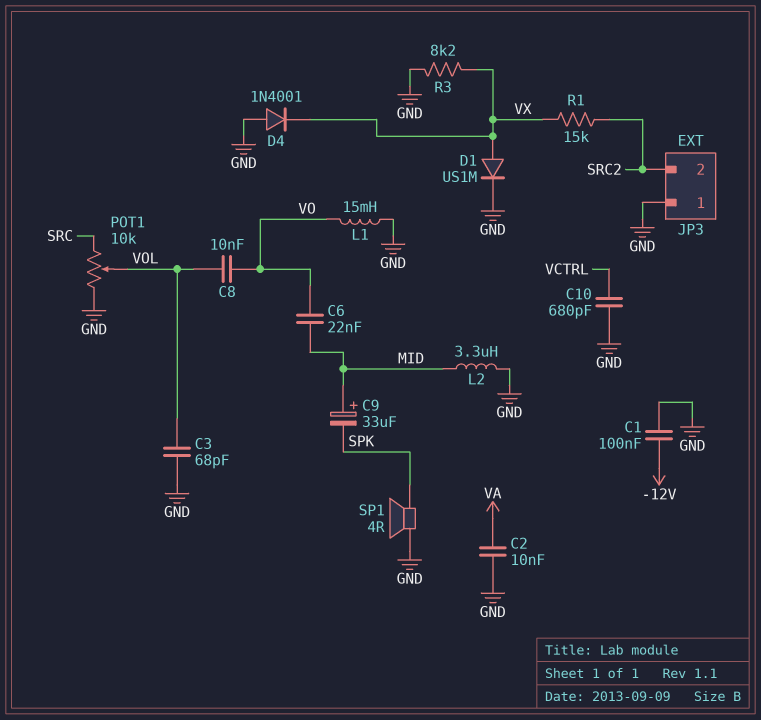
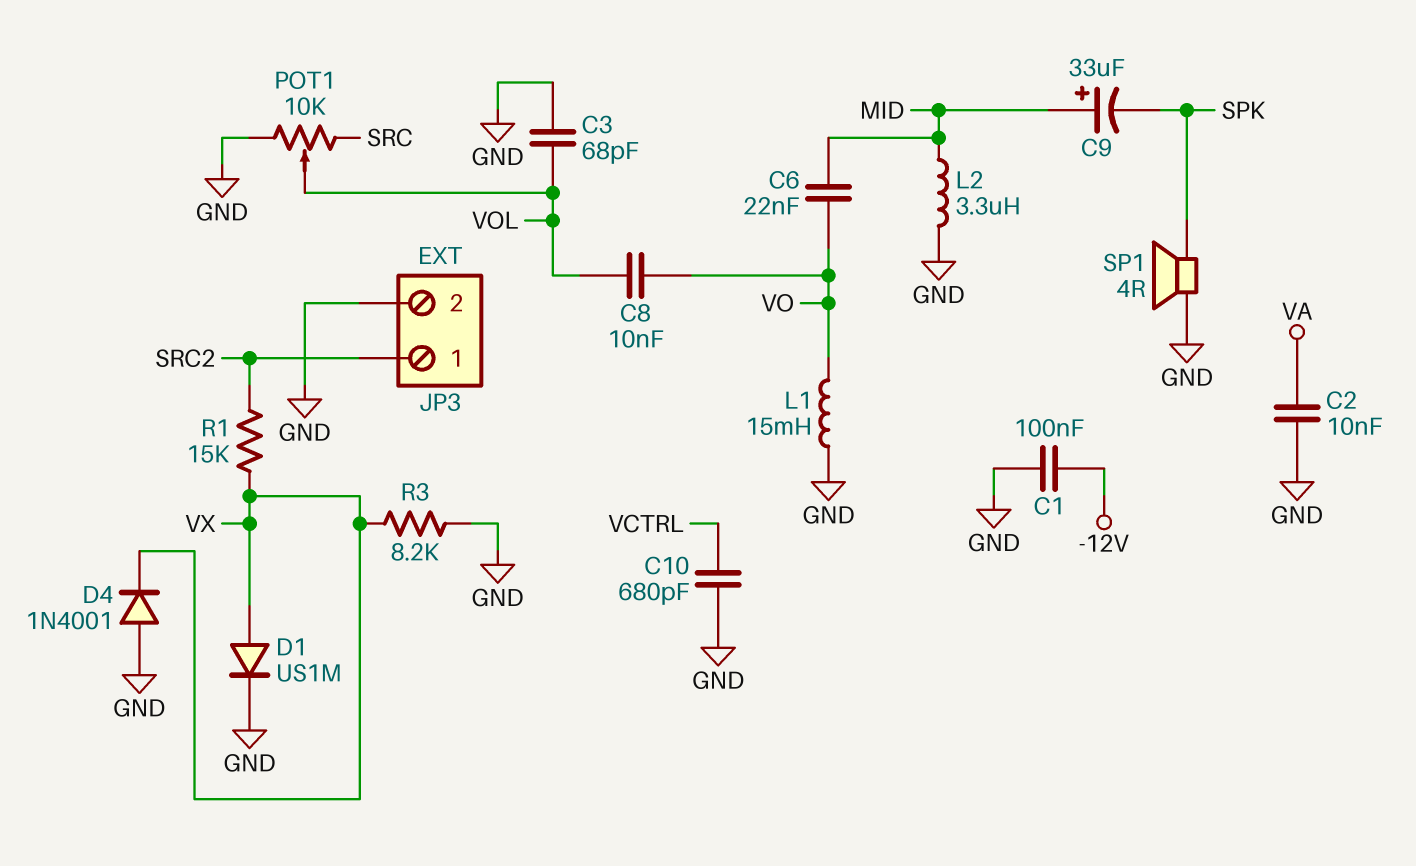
JP3 pin 1: GND -> SRC2
JP3 pin 2: SRC2 -> GND

